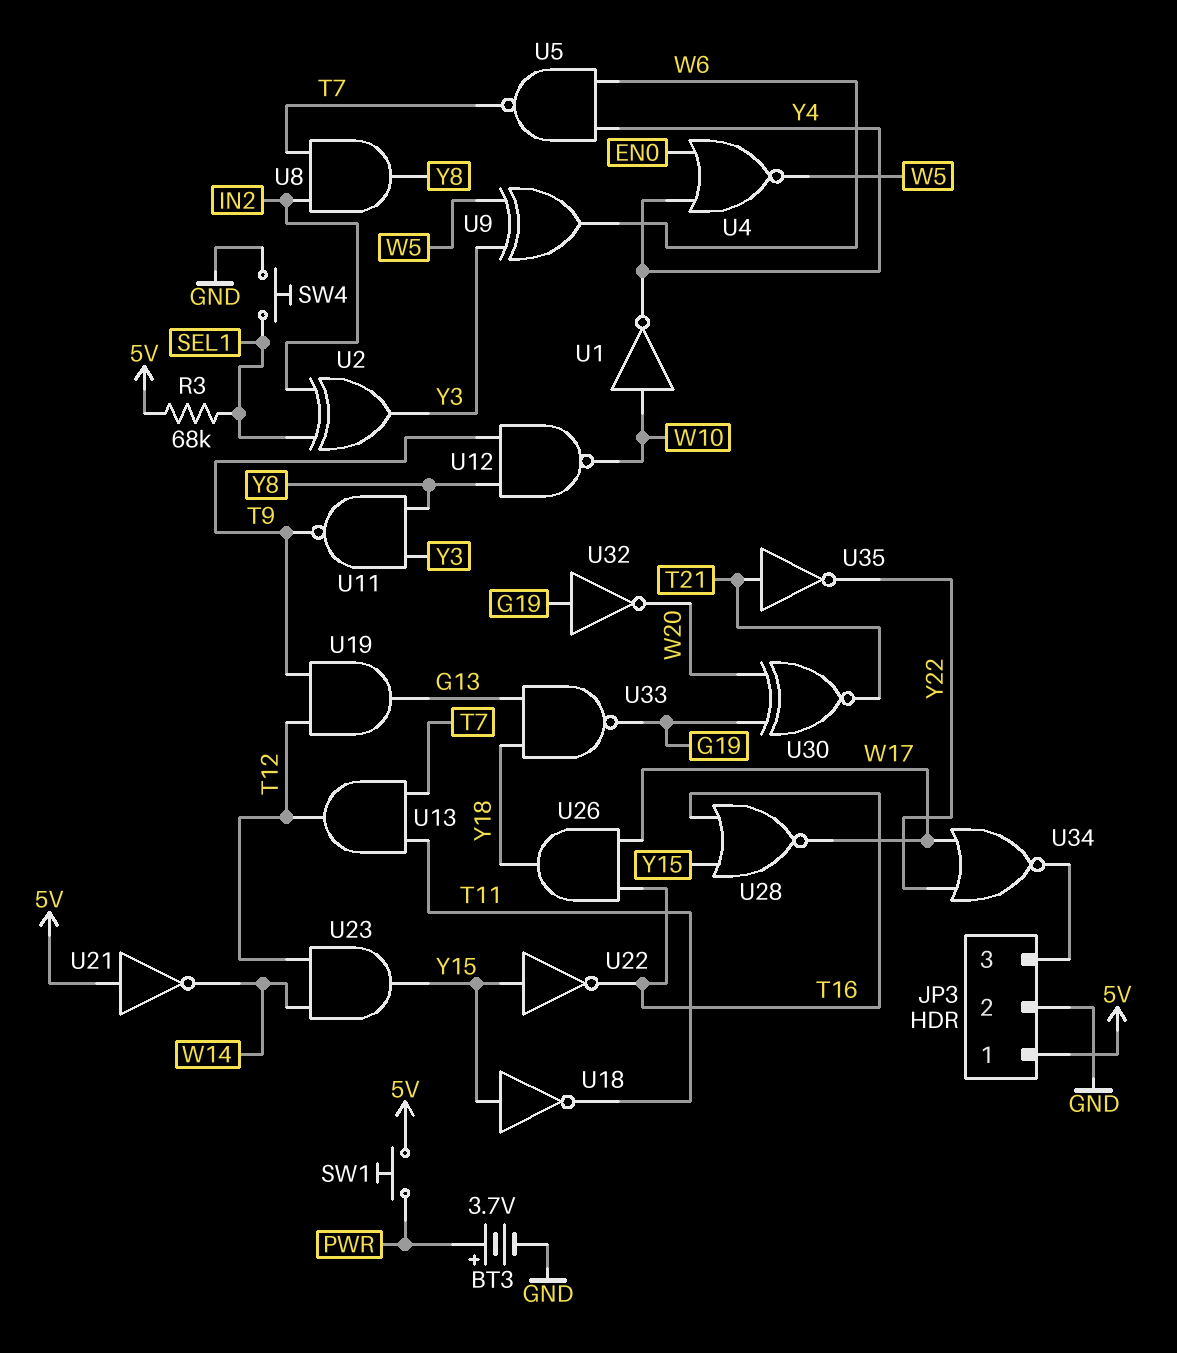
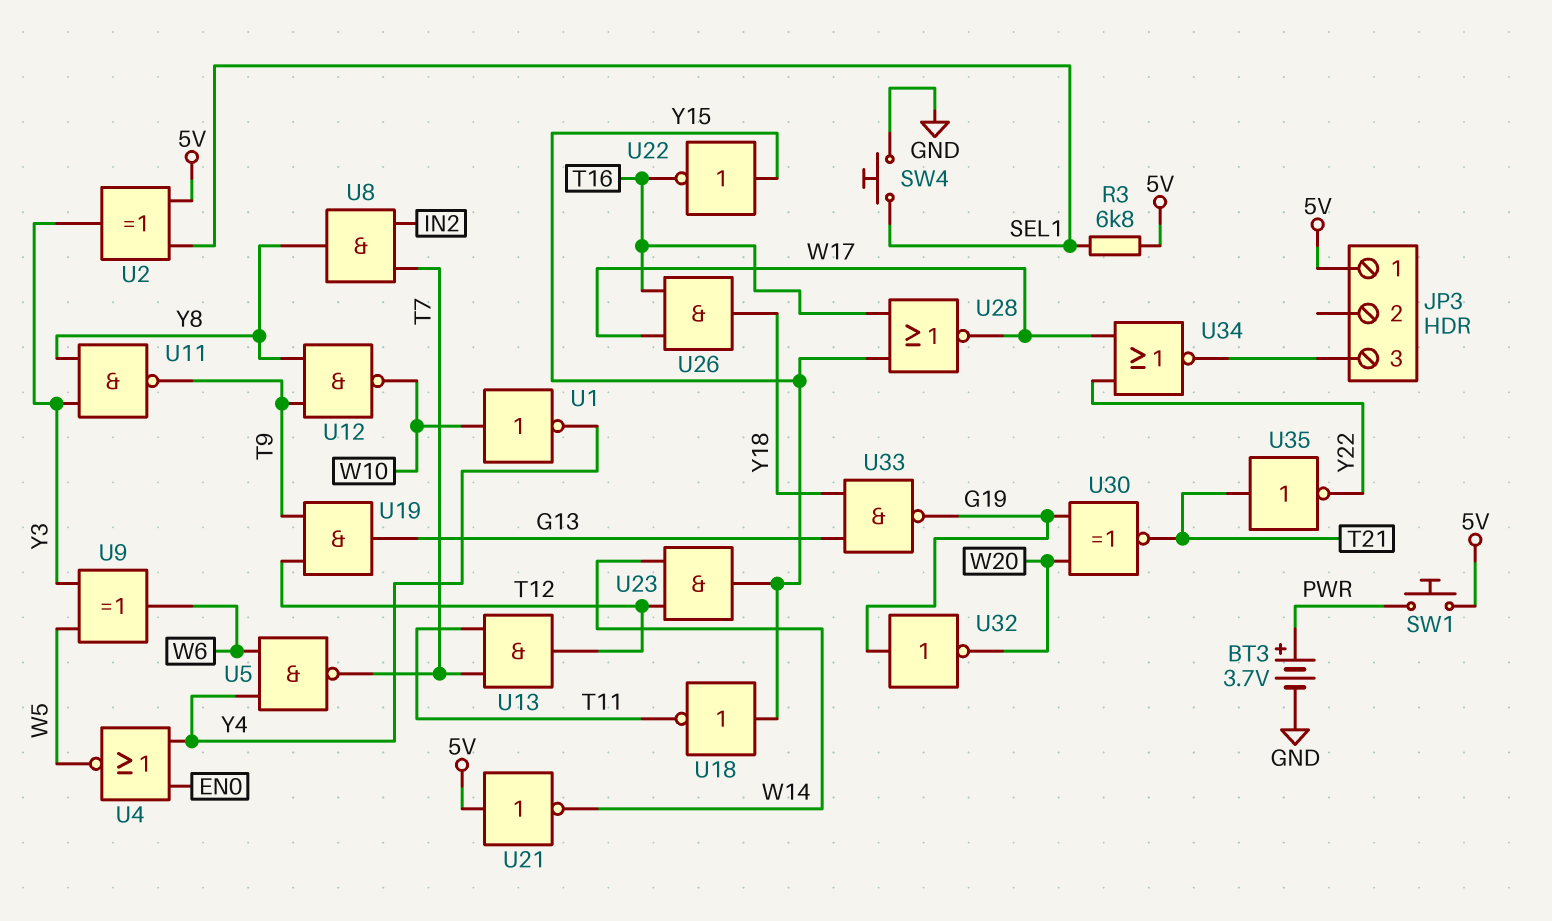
JP3 pin 2: GND -> none
R3: 68k (5V, SEL1) -> 6.8k (5V, SEL1)
U2: XOR (in IN2, in SEL1, out Y3) -> XOR (in 5V, in SEL1, out Y3)

